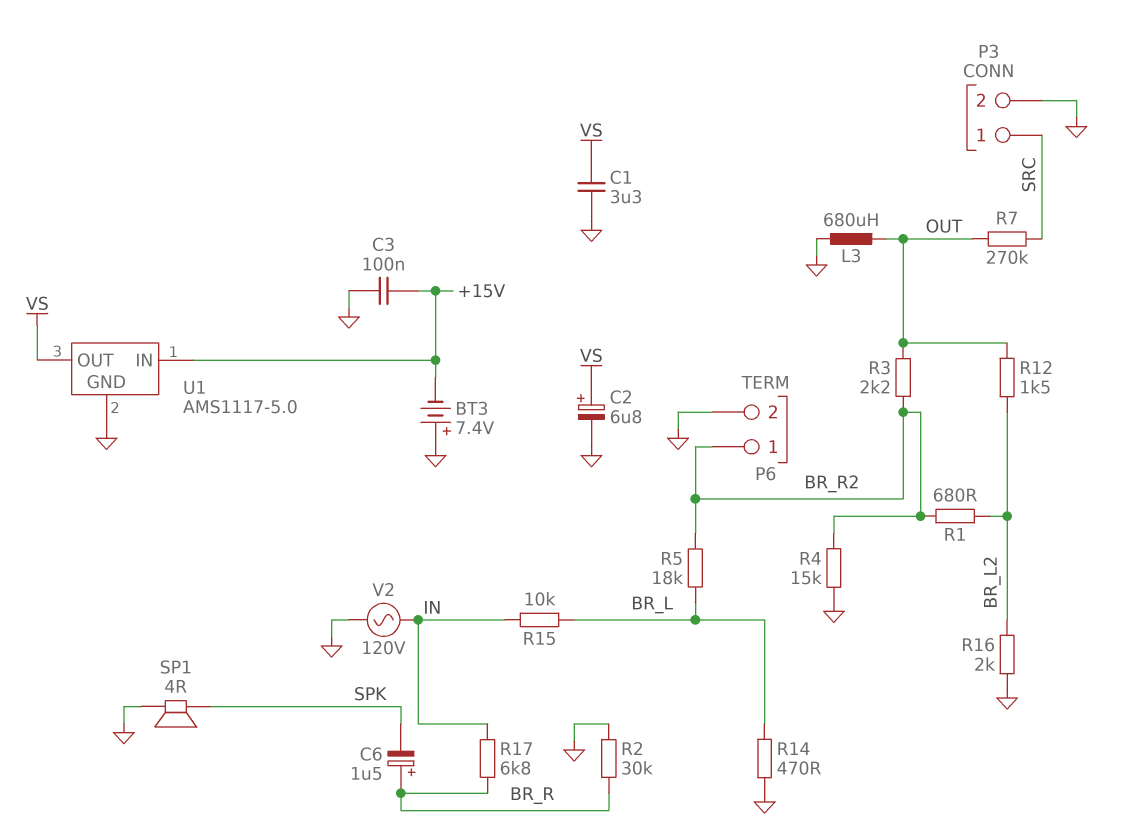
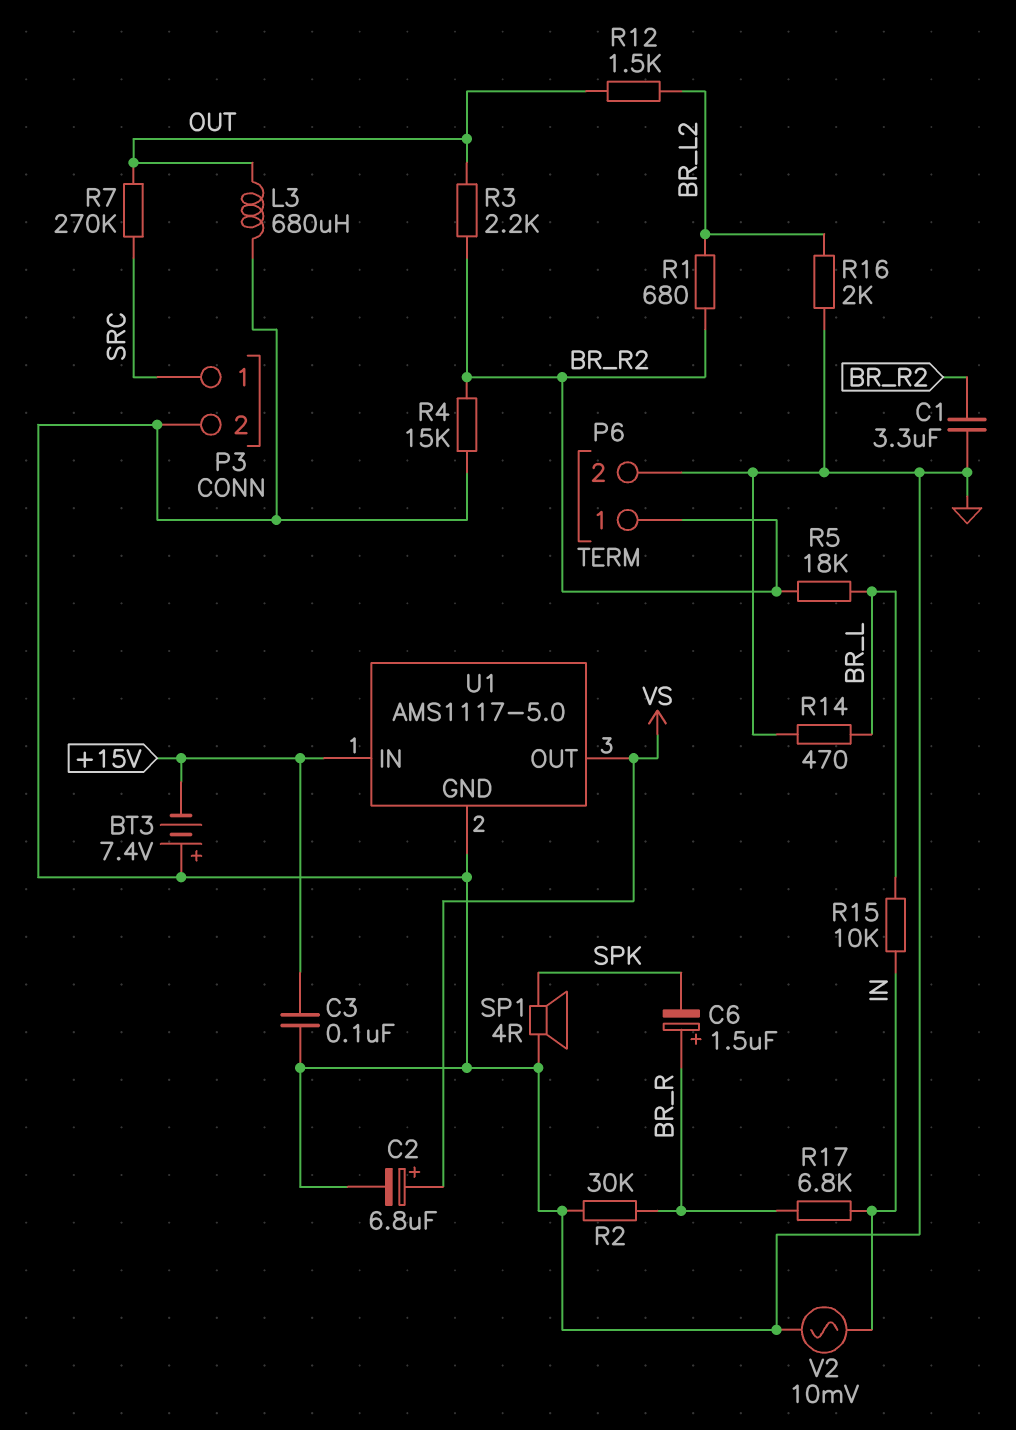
C1: 3.3uF (GND, VS) -> 3.3uF (BR_R2, GND)
V2: AC 120V (GND, IN) -> AC 10mV (GND, IN)

